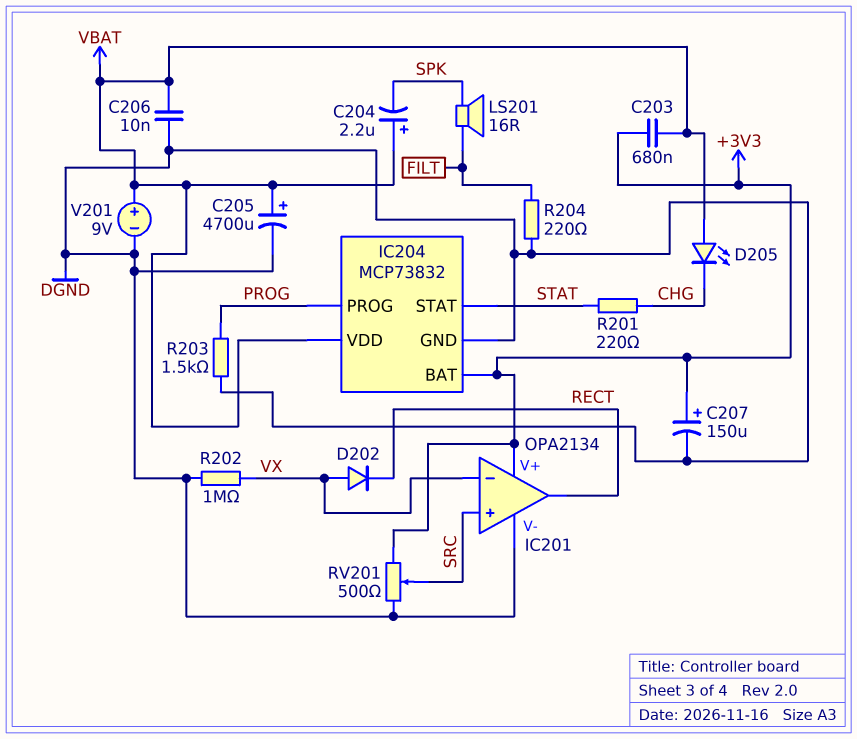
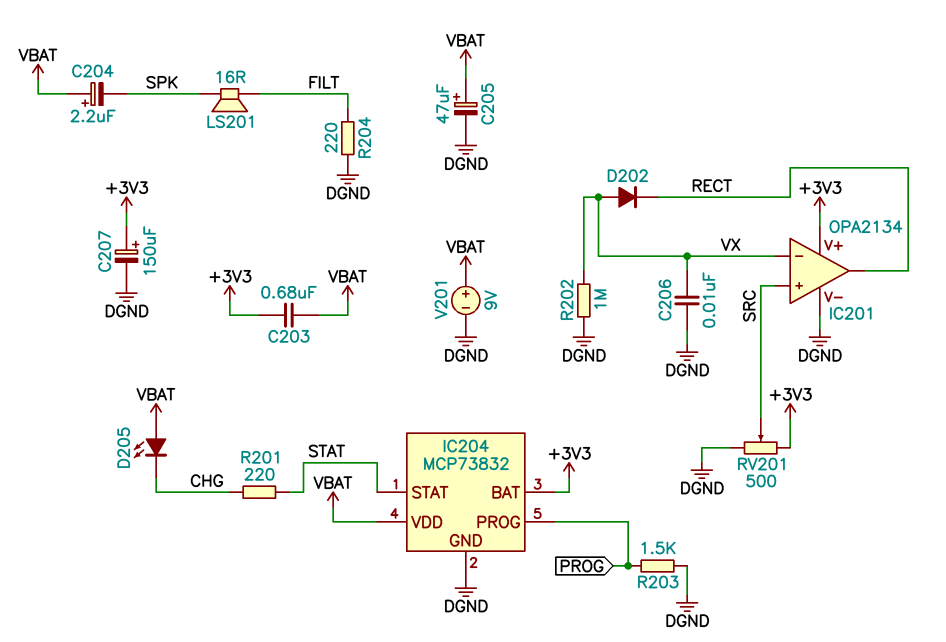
C205: 4700uF (plus VBAT, minus DGND) -> 47uF (plus VBAT, minus DGND)
C206: 10nF (DGND, VBAT) -> 10nF (DGND, VX)

